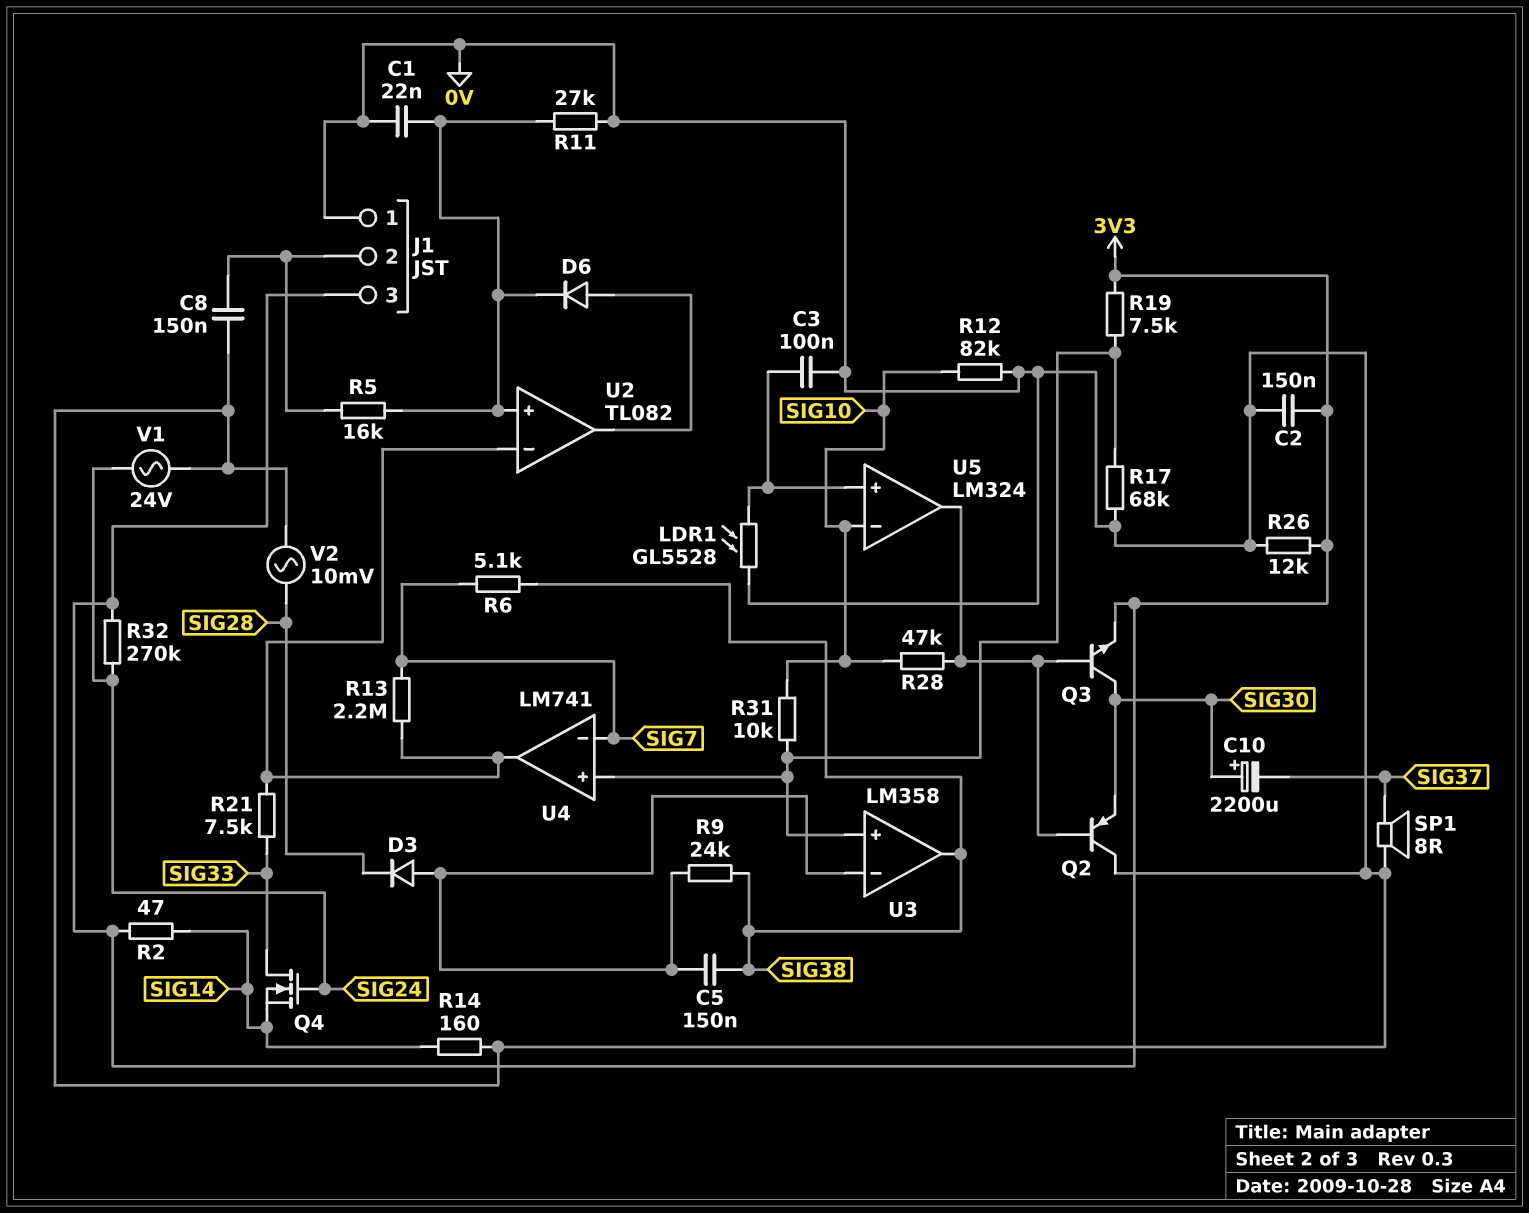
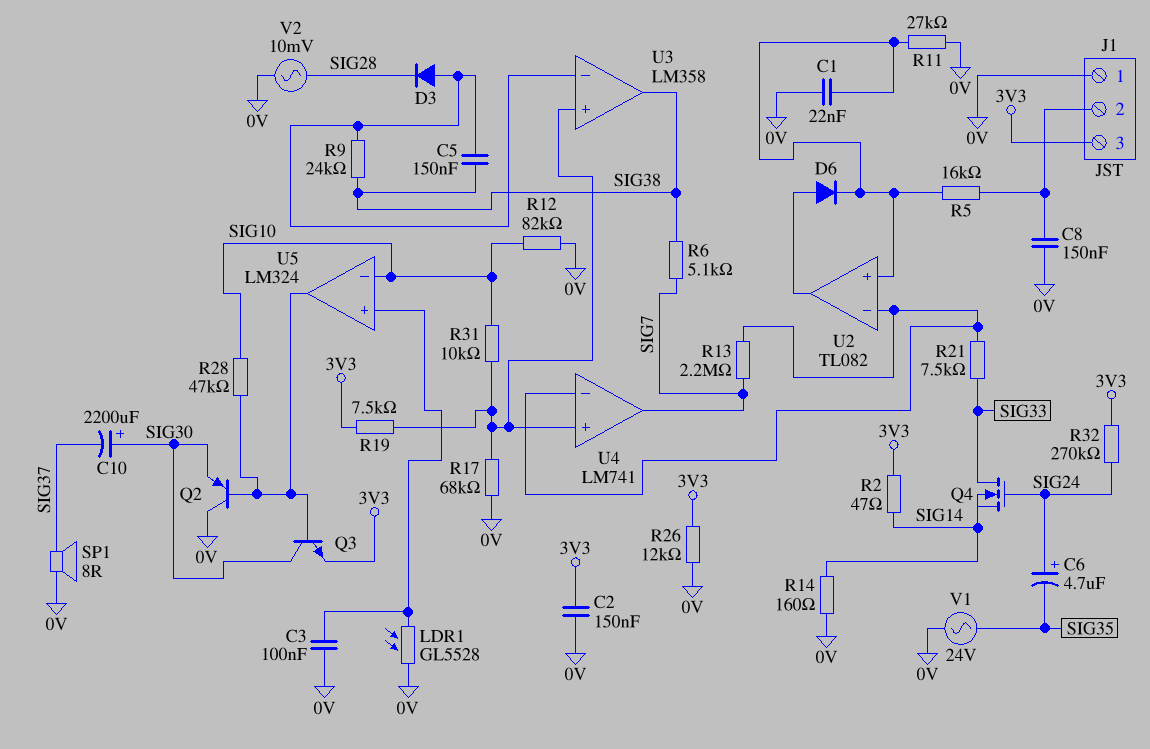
C6: none -> 4.7uF (plus SIG24, minus SIG35)
U4 pin in-: SIG7 -> U2/in-
U4 pin out: U2/in- -> SIG7
V1: AC 24V (0V, SIG24) -> AC 24V (0V, SIG35)

